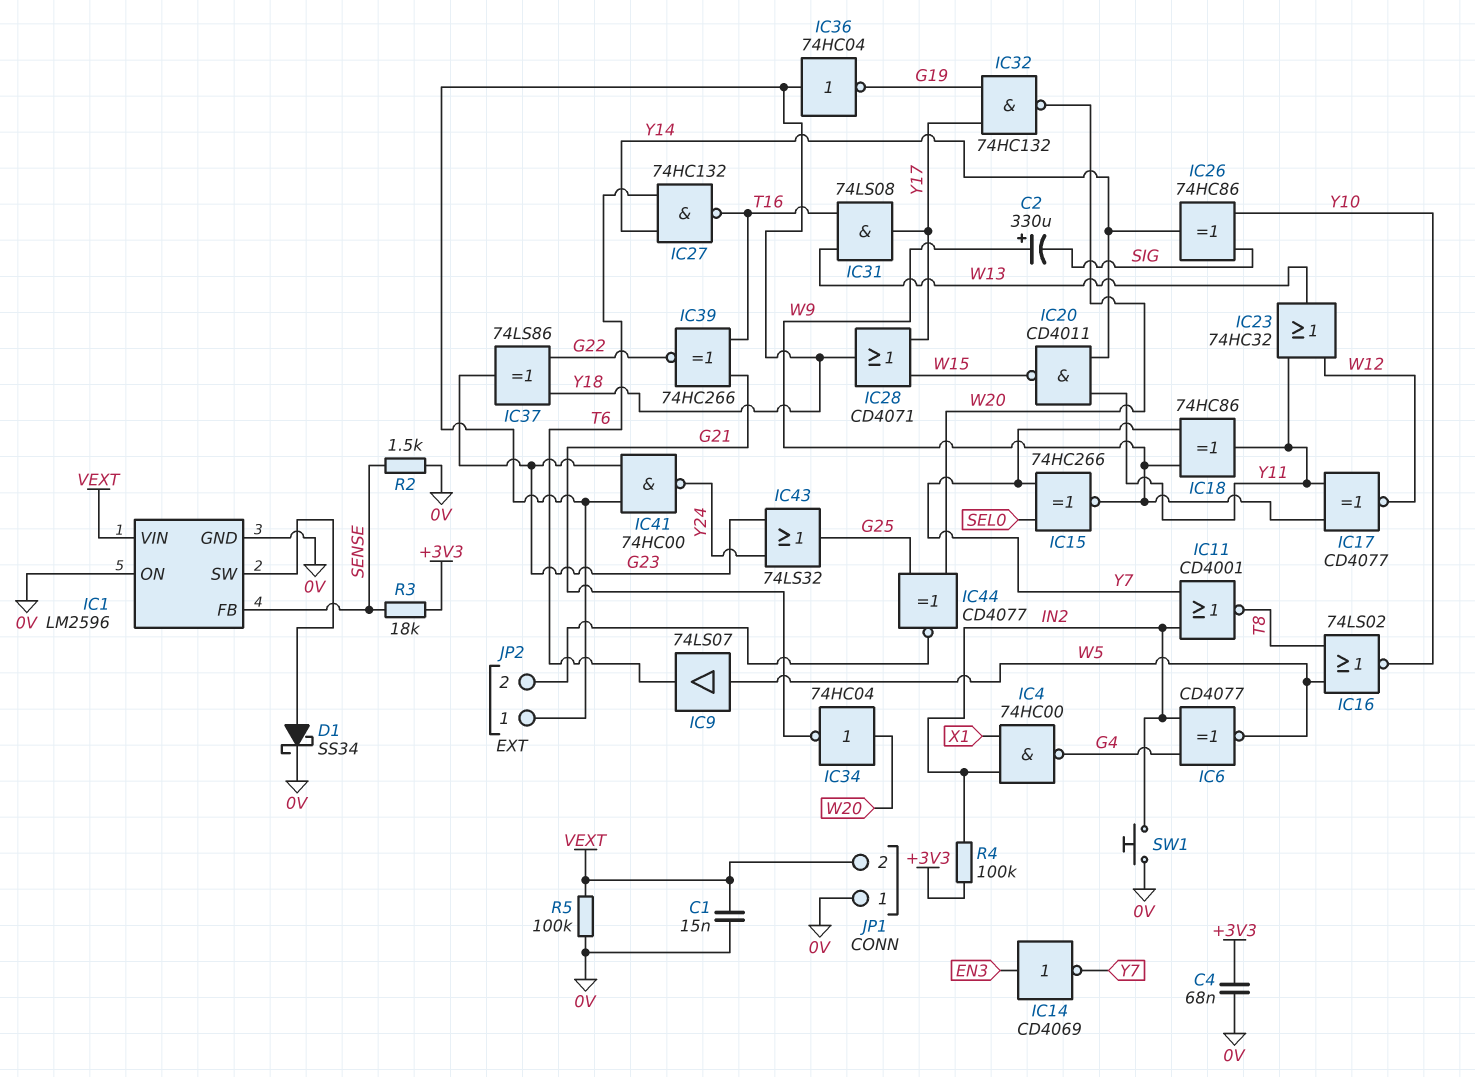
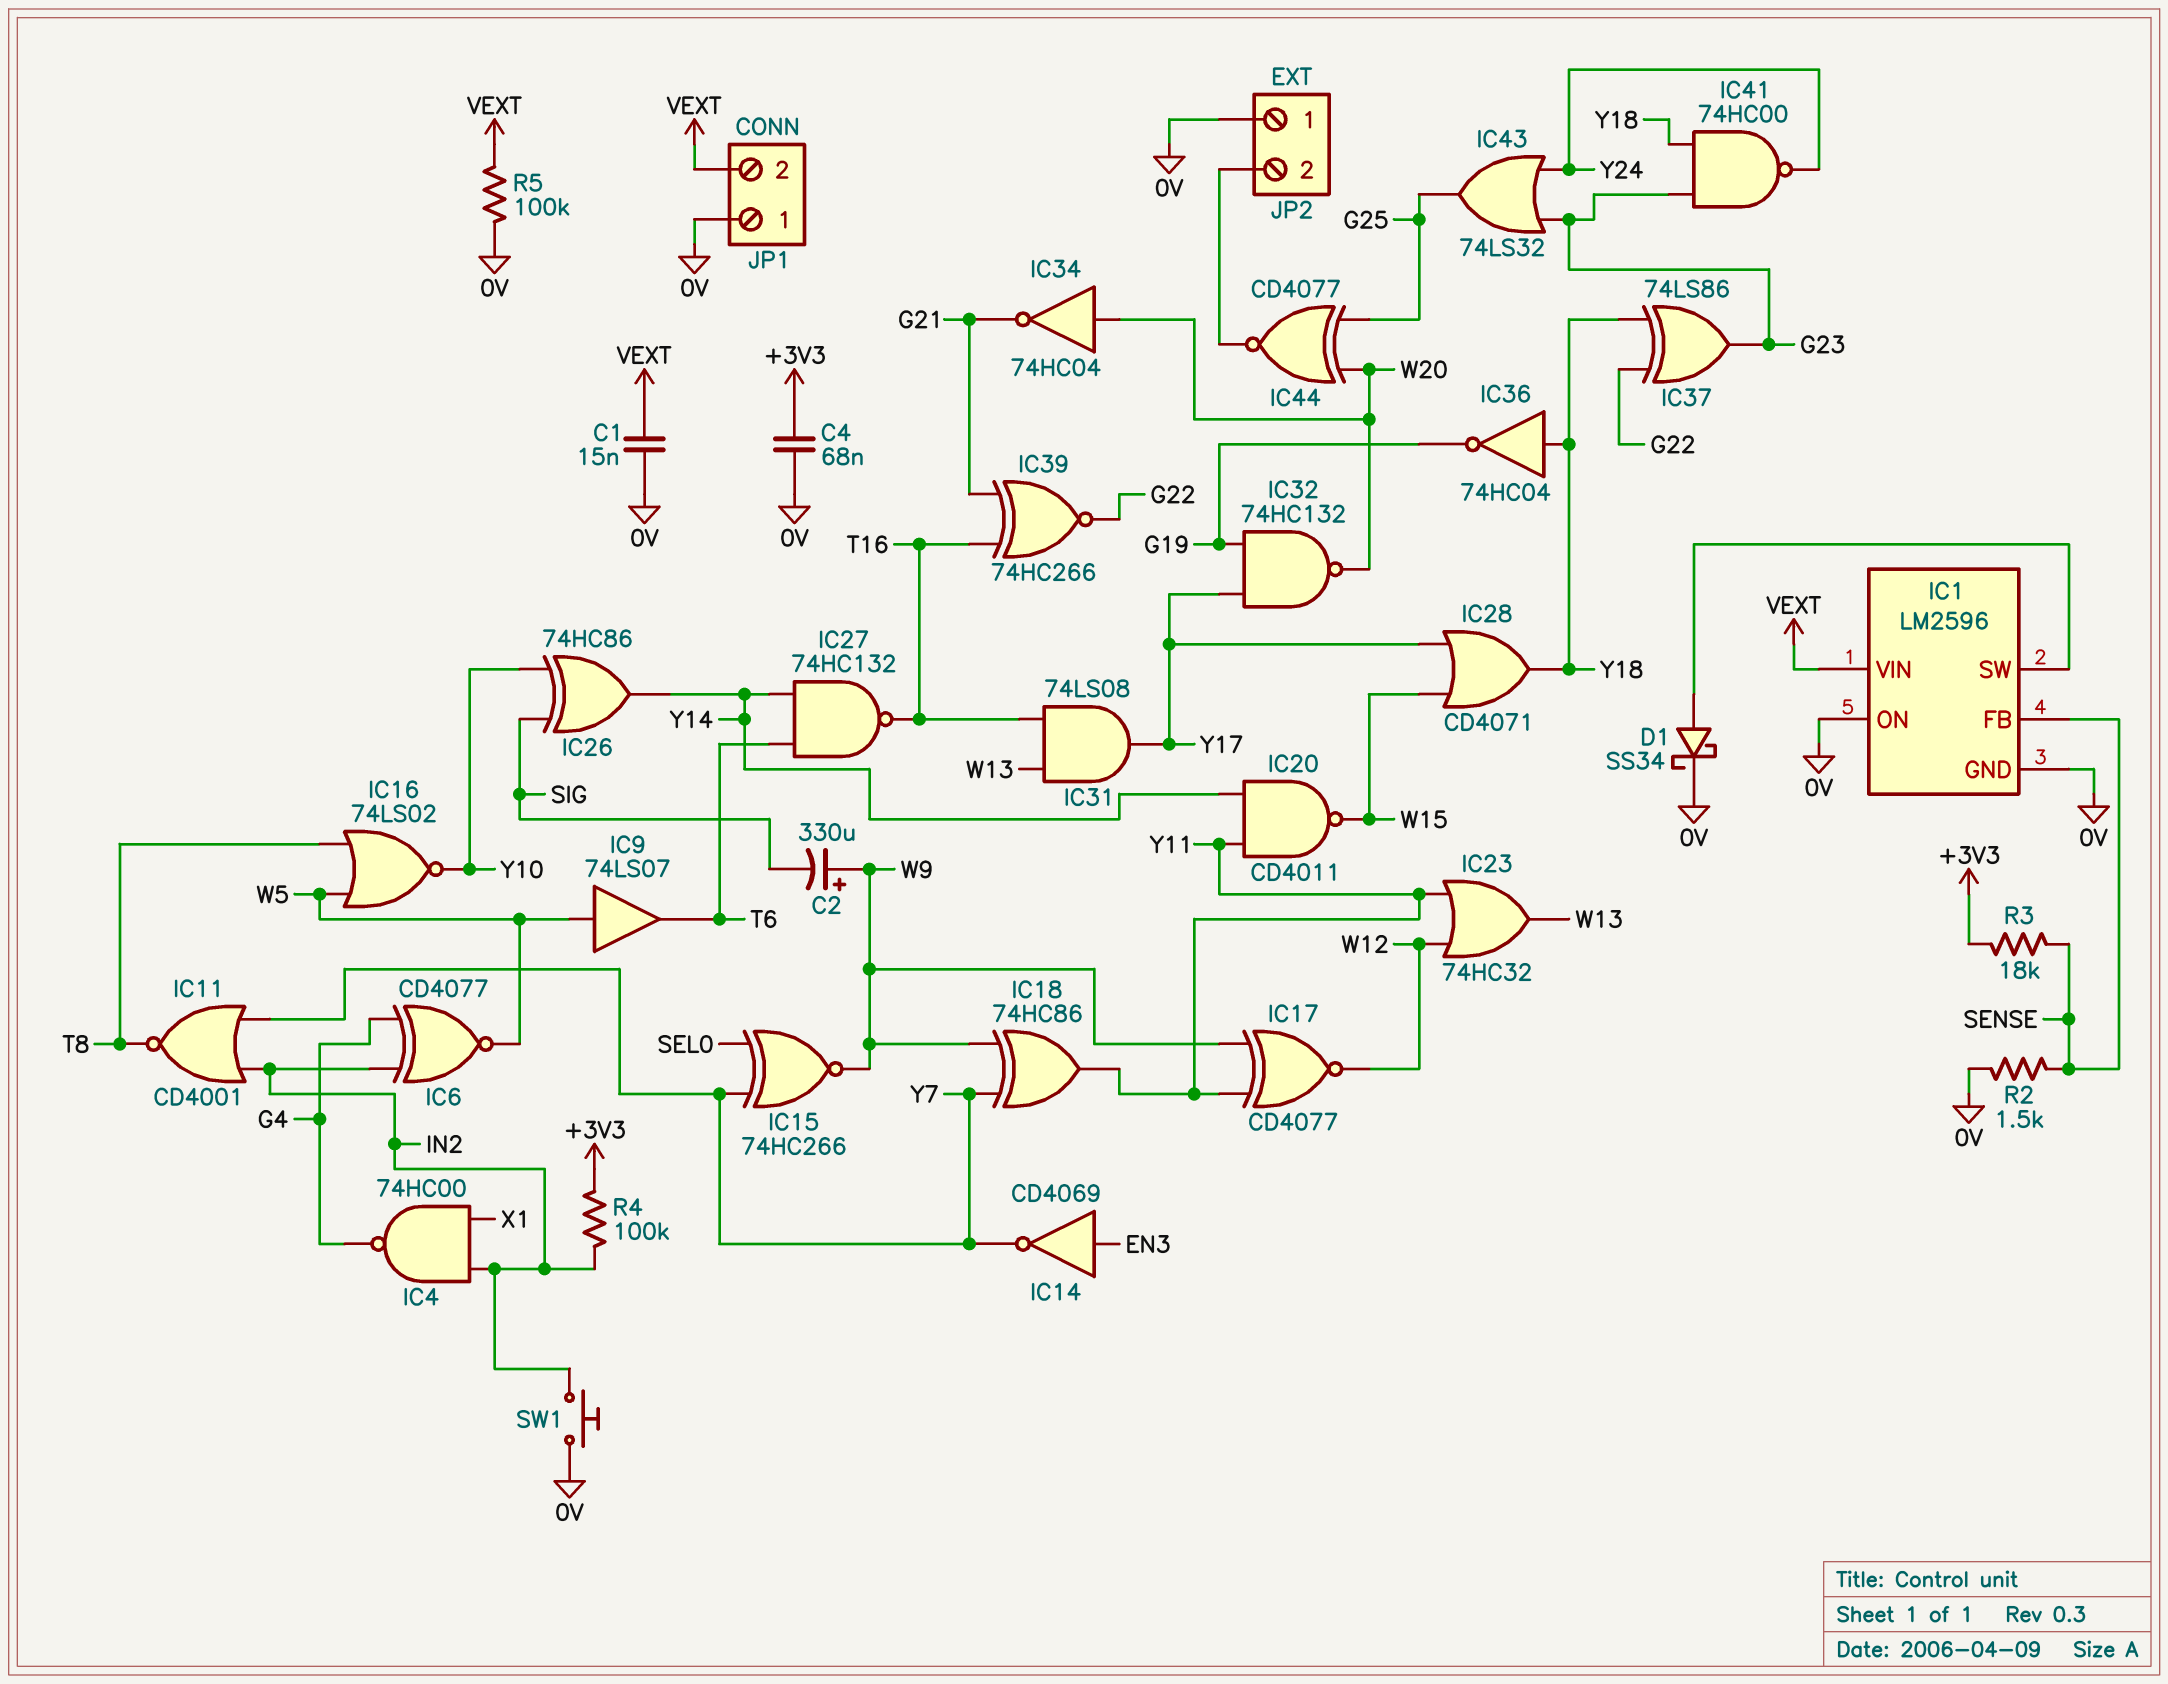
JP2 pin 1: Y18 -> 0V

